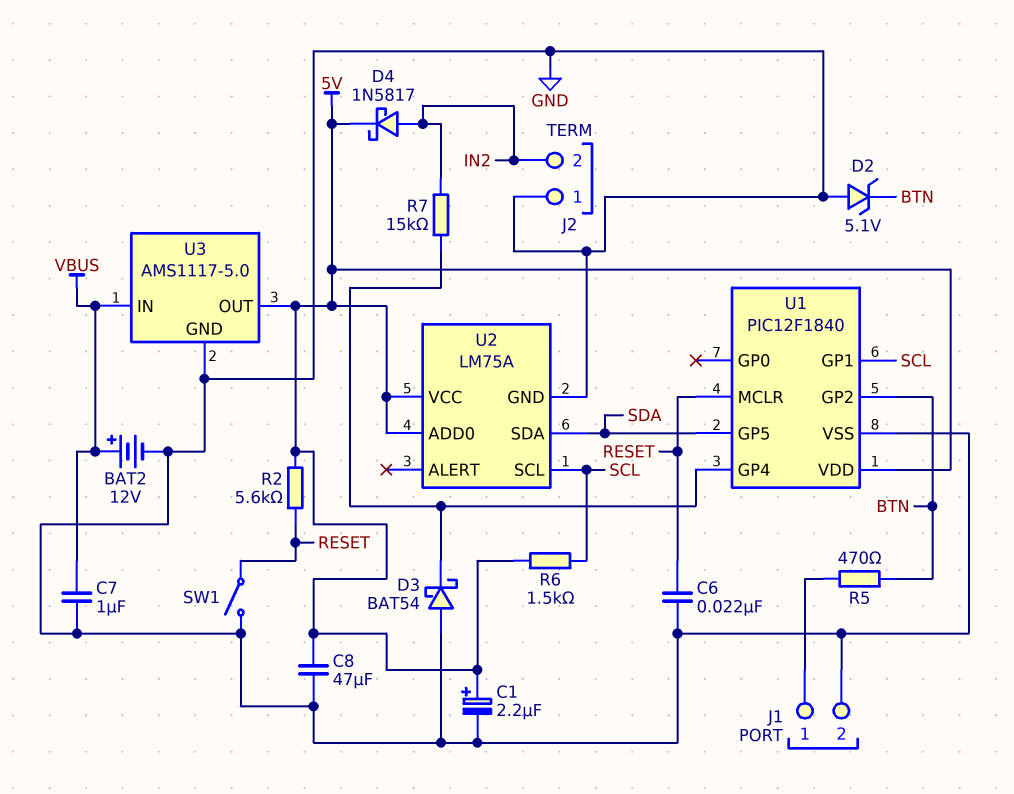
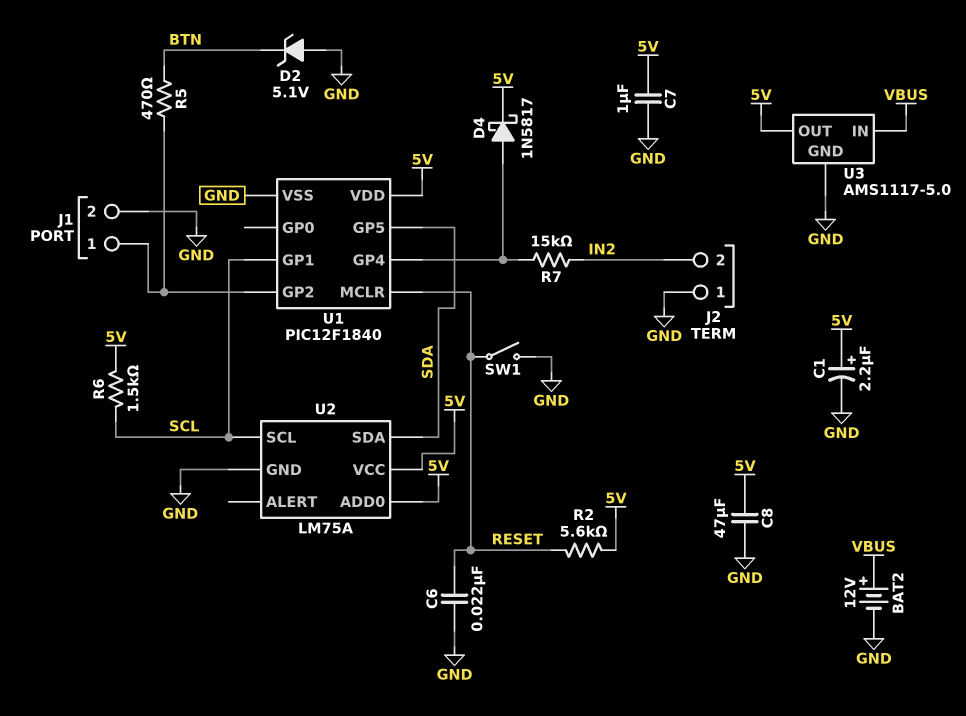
C7: 1uF (GND, VBUS) -> 1uF (5V, GND)
D3: schottky BAT54 (A GND, K U1/GP4) -> none
D4: schottky 1N5817 (A IN2, K 5V) -> schottky 1N5817 (A U1/GP4, K 5V)
U1 pin GP2: BTN -> J1/1

